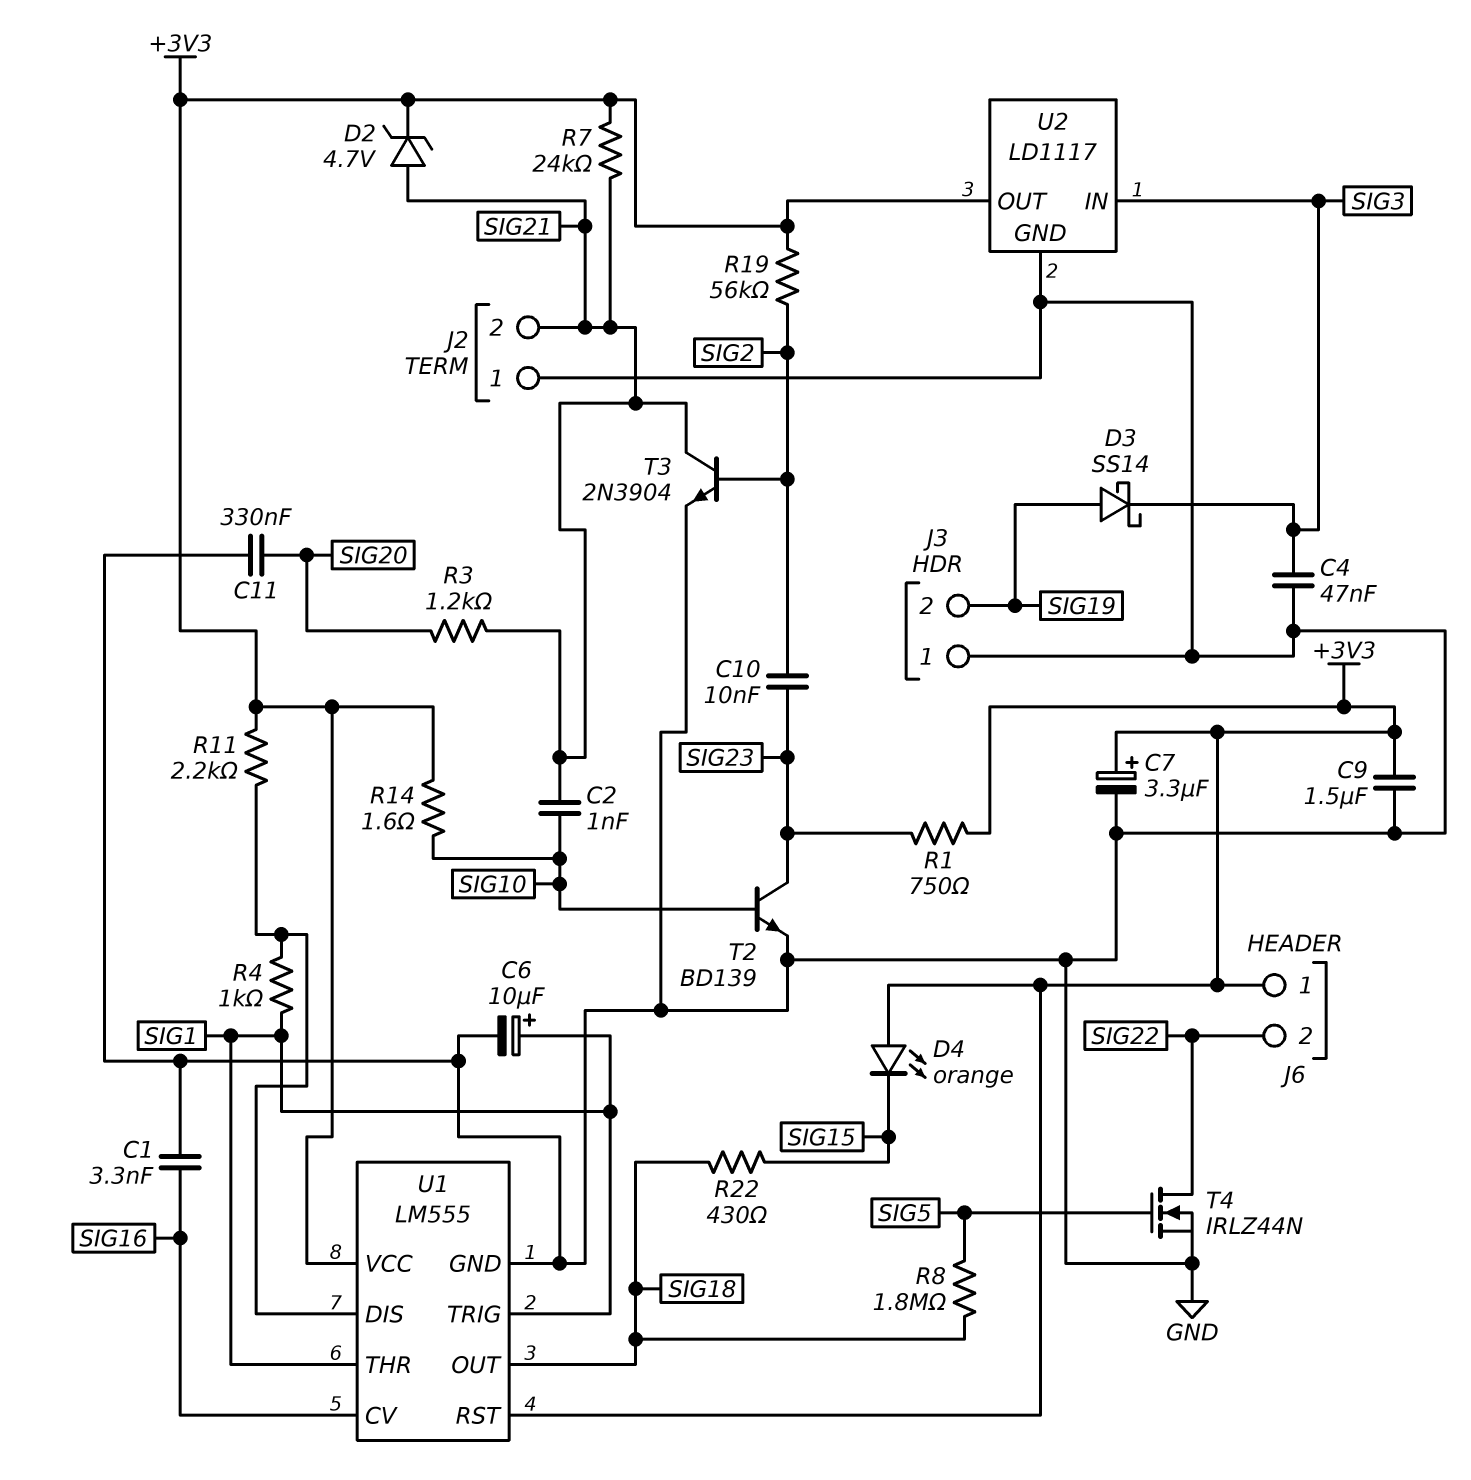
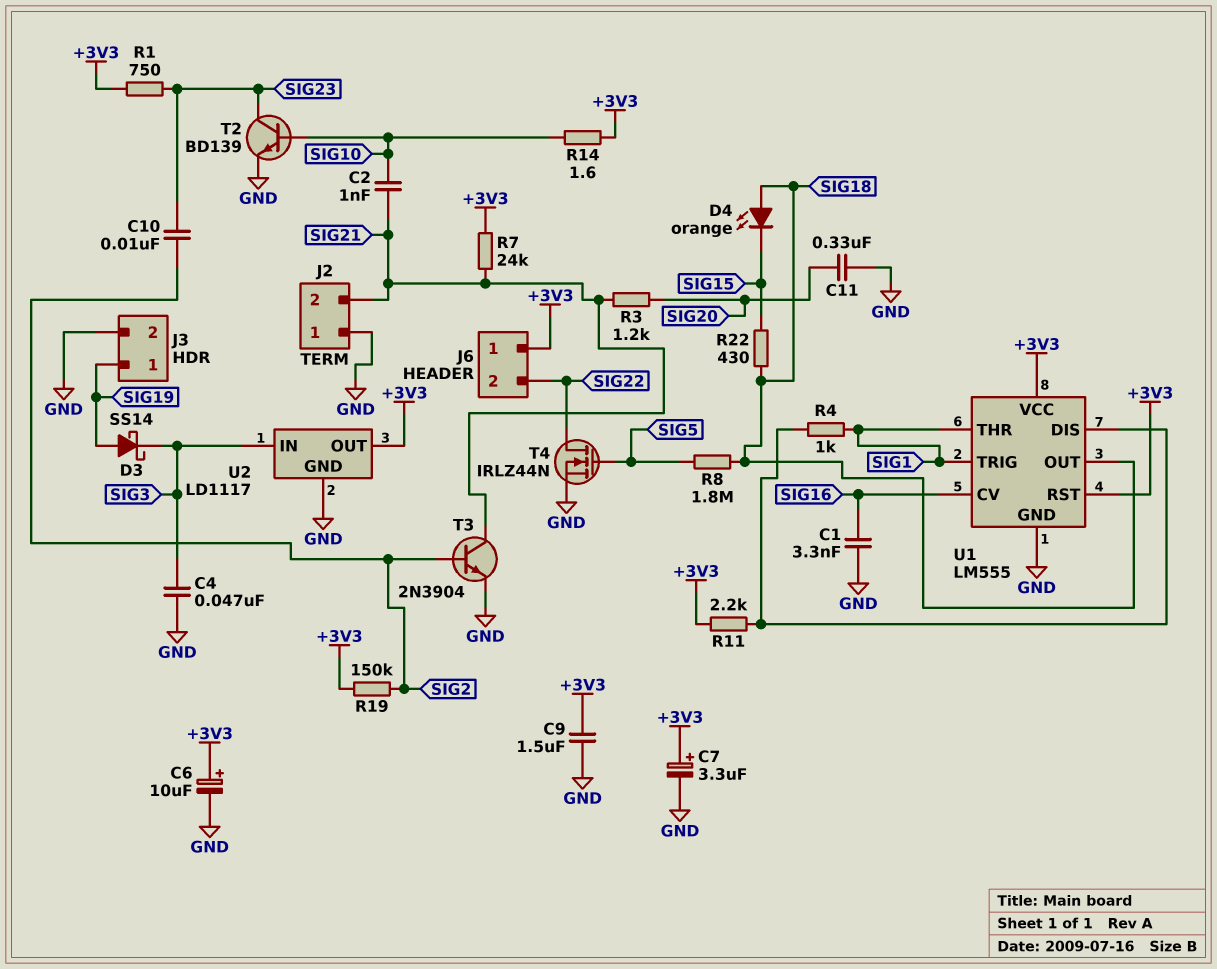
C6: 10uF (plus SIG1, minus GND) -> 10uF (plus +3V3, minus GND)
D2: zener 4.7V (A SIG21, K +3V3) -> none
D4: LED orange (A +3V3, K SIG15) -> LED orange (A SIG18, K SIG15)
J3 pin 1: GND -> SIG19
J3 pin 2: SIG19 -> GND
R19: 56k (+3V3, SIG2) -> 150k (+3V3, SIG2)

